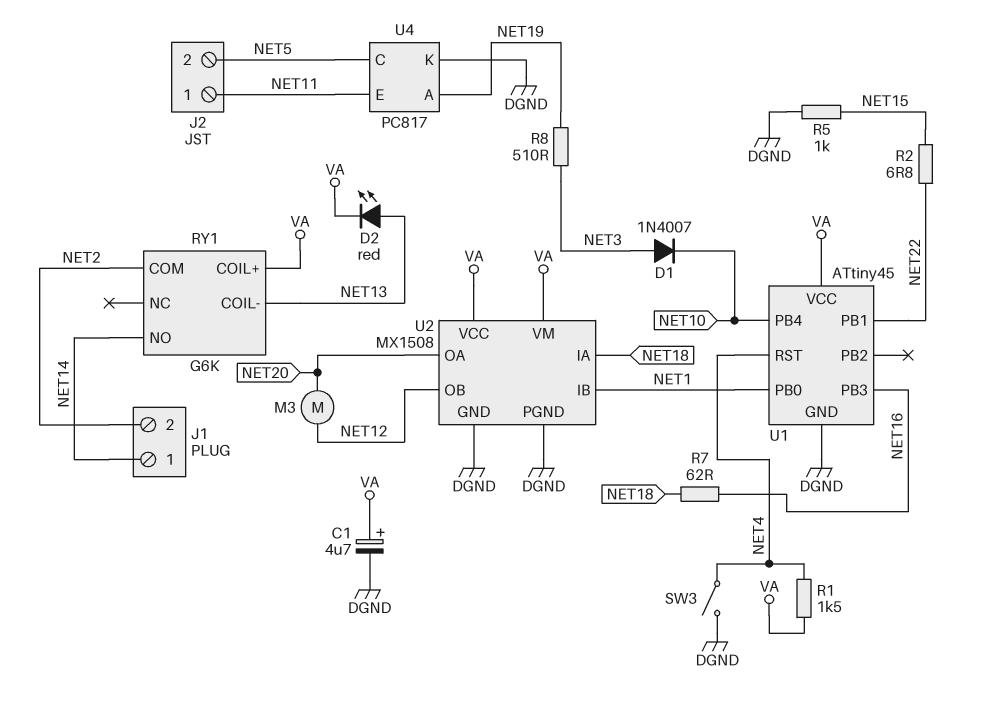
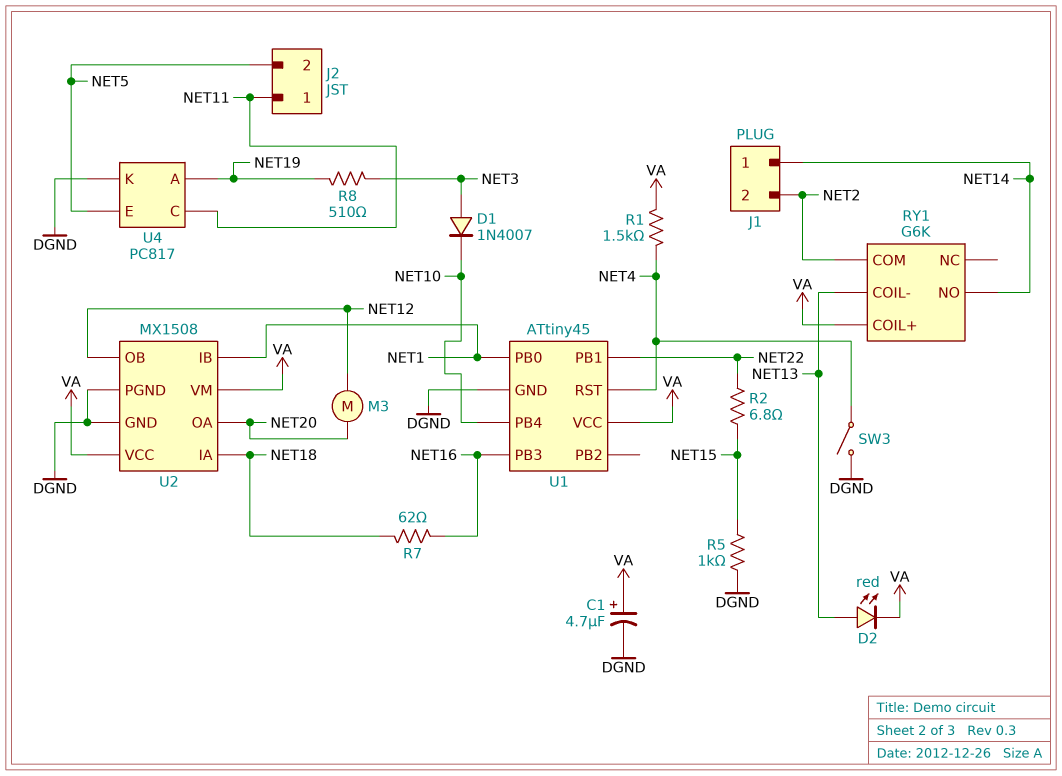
U4 pin C: NET5 -> NET11
U4 pin E: NET11 -> NET5

